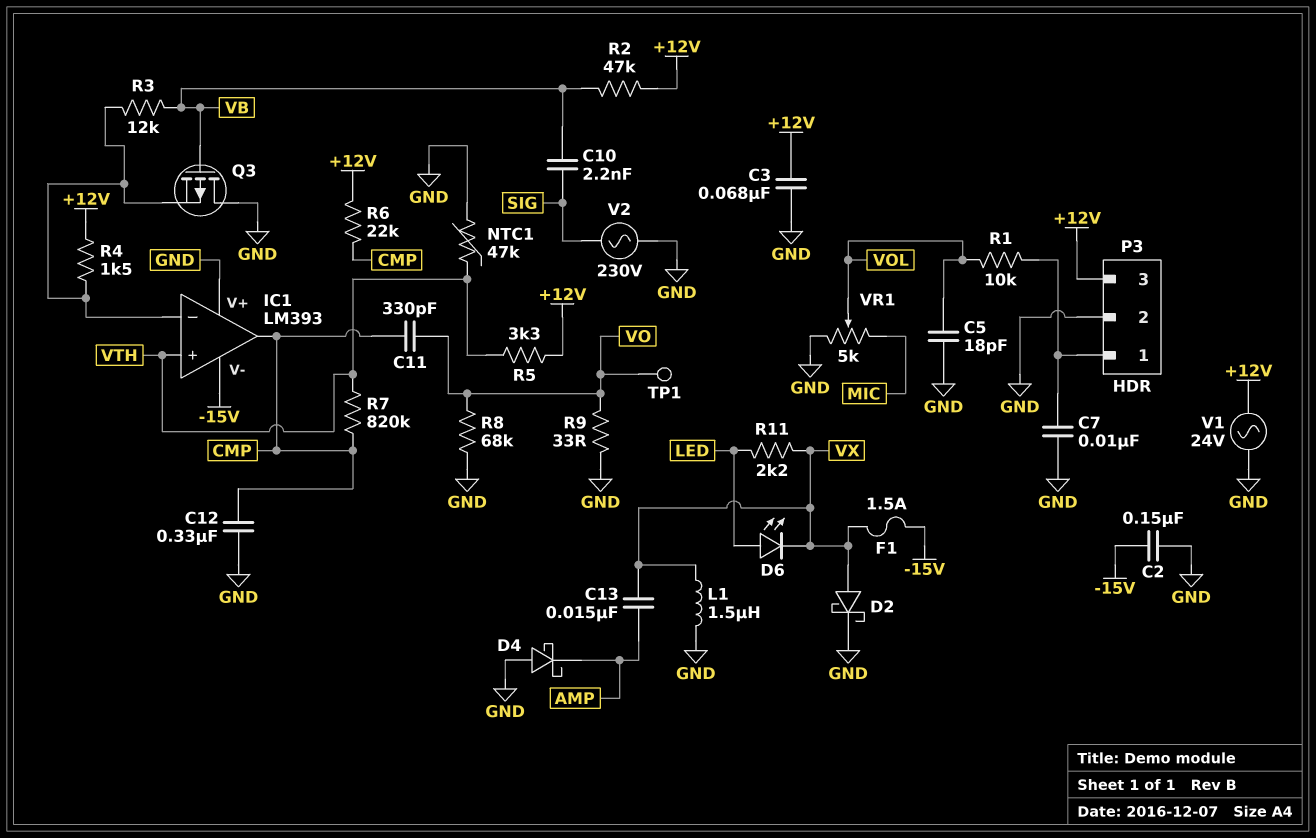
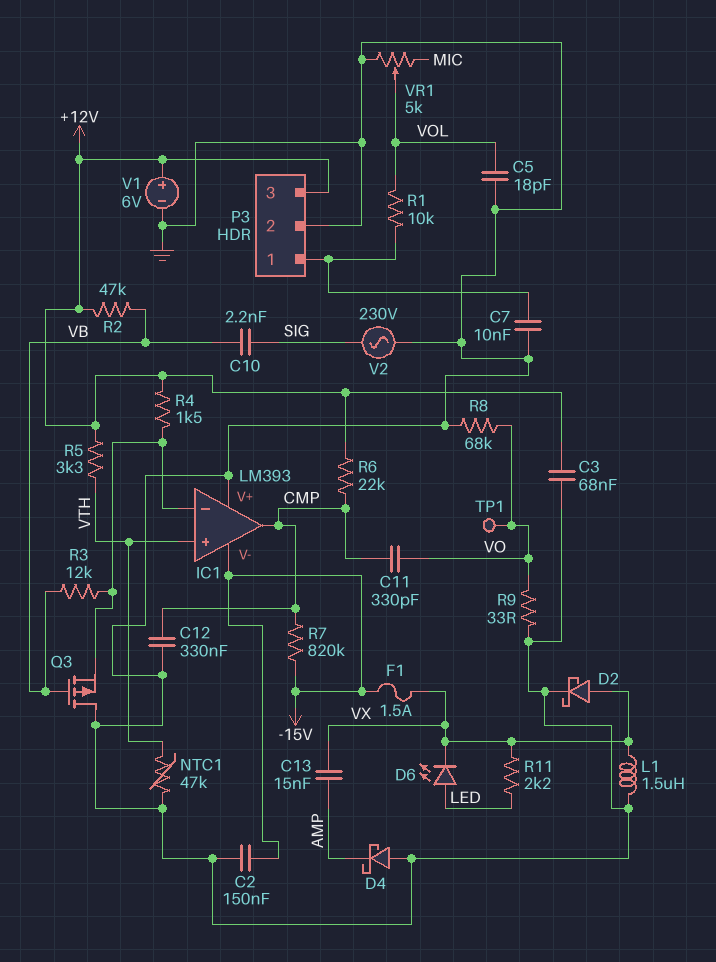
R7: 820k (CMP, VTH) -> 820k (-15V, CMP)
V1: AC 24V (+12V, GND) -> 6V (plus +12V, minus GND)

